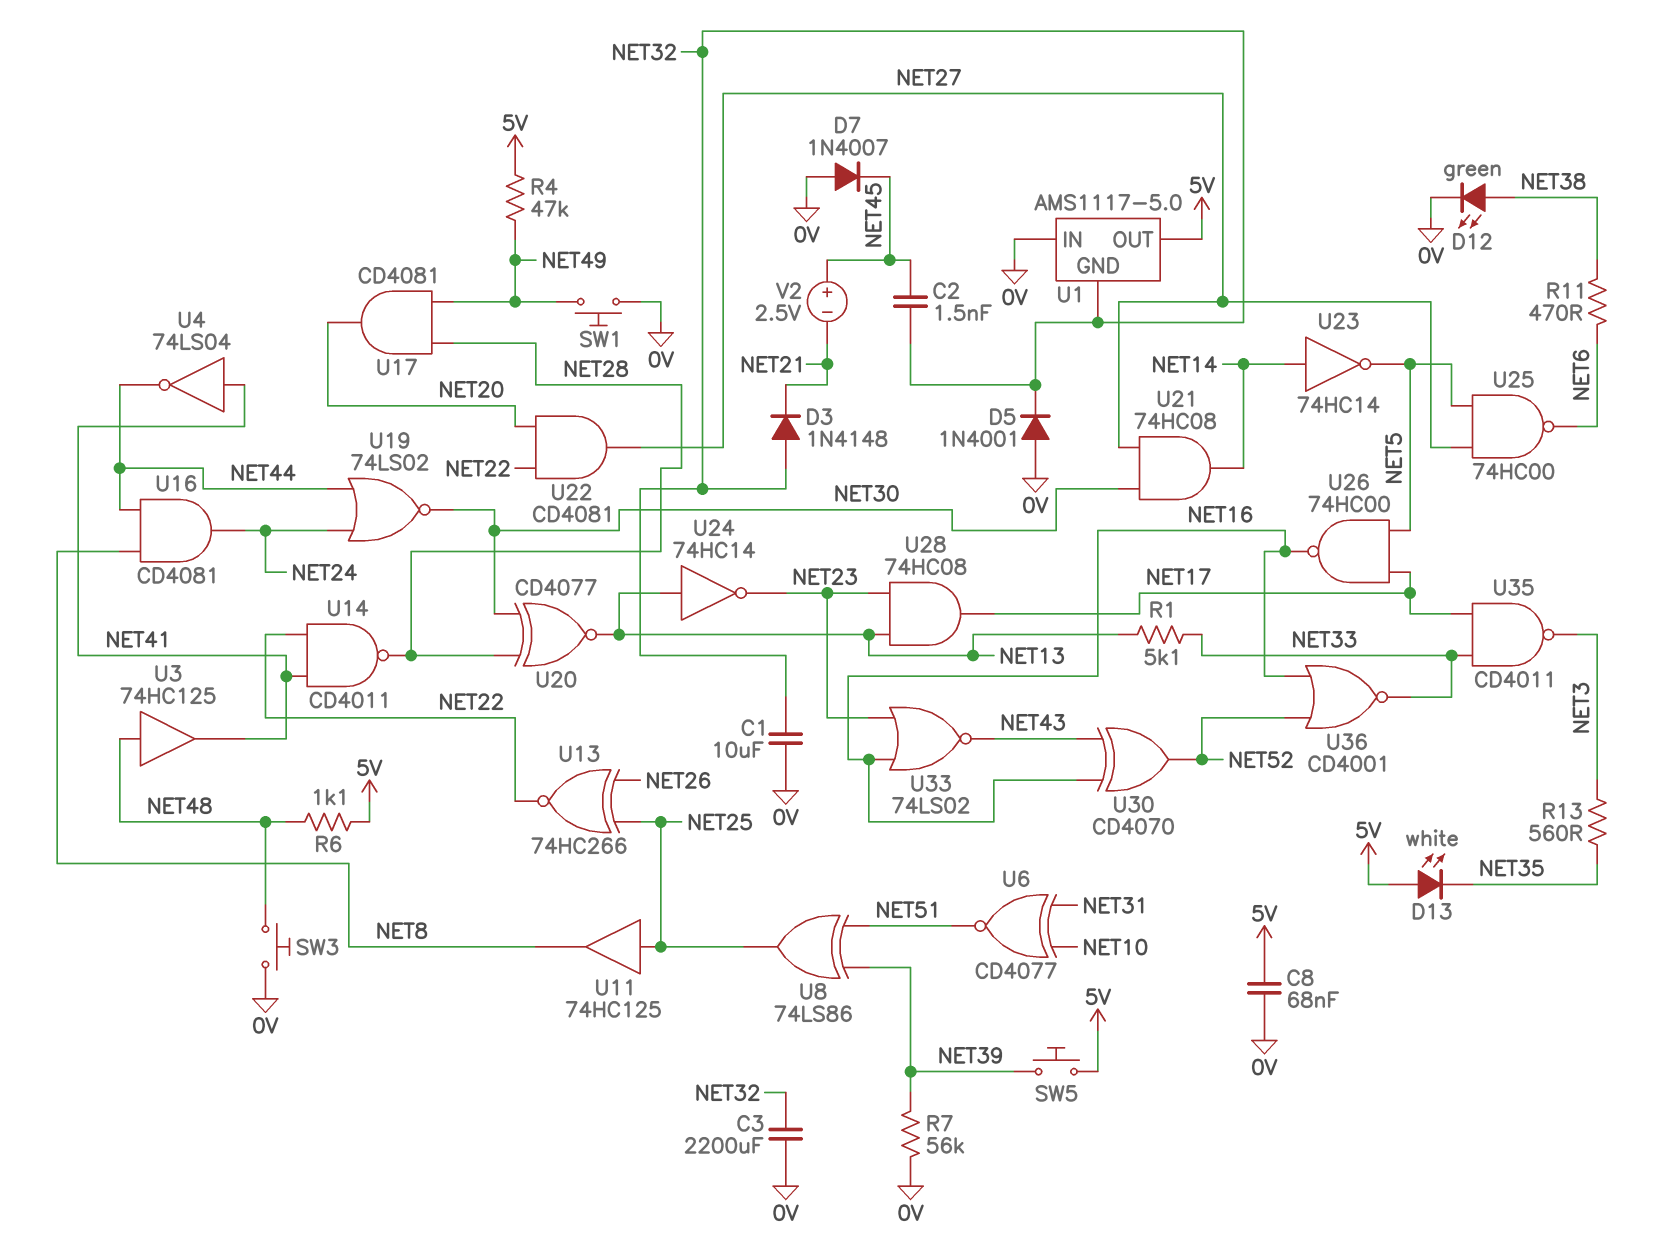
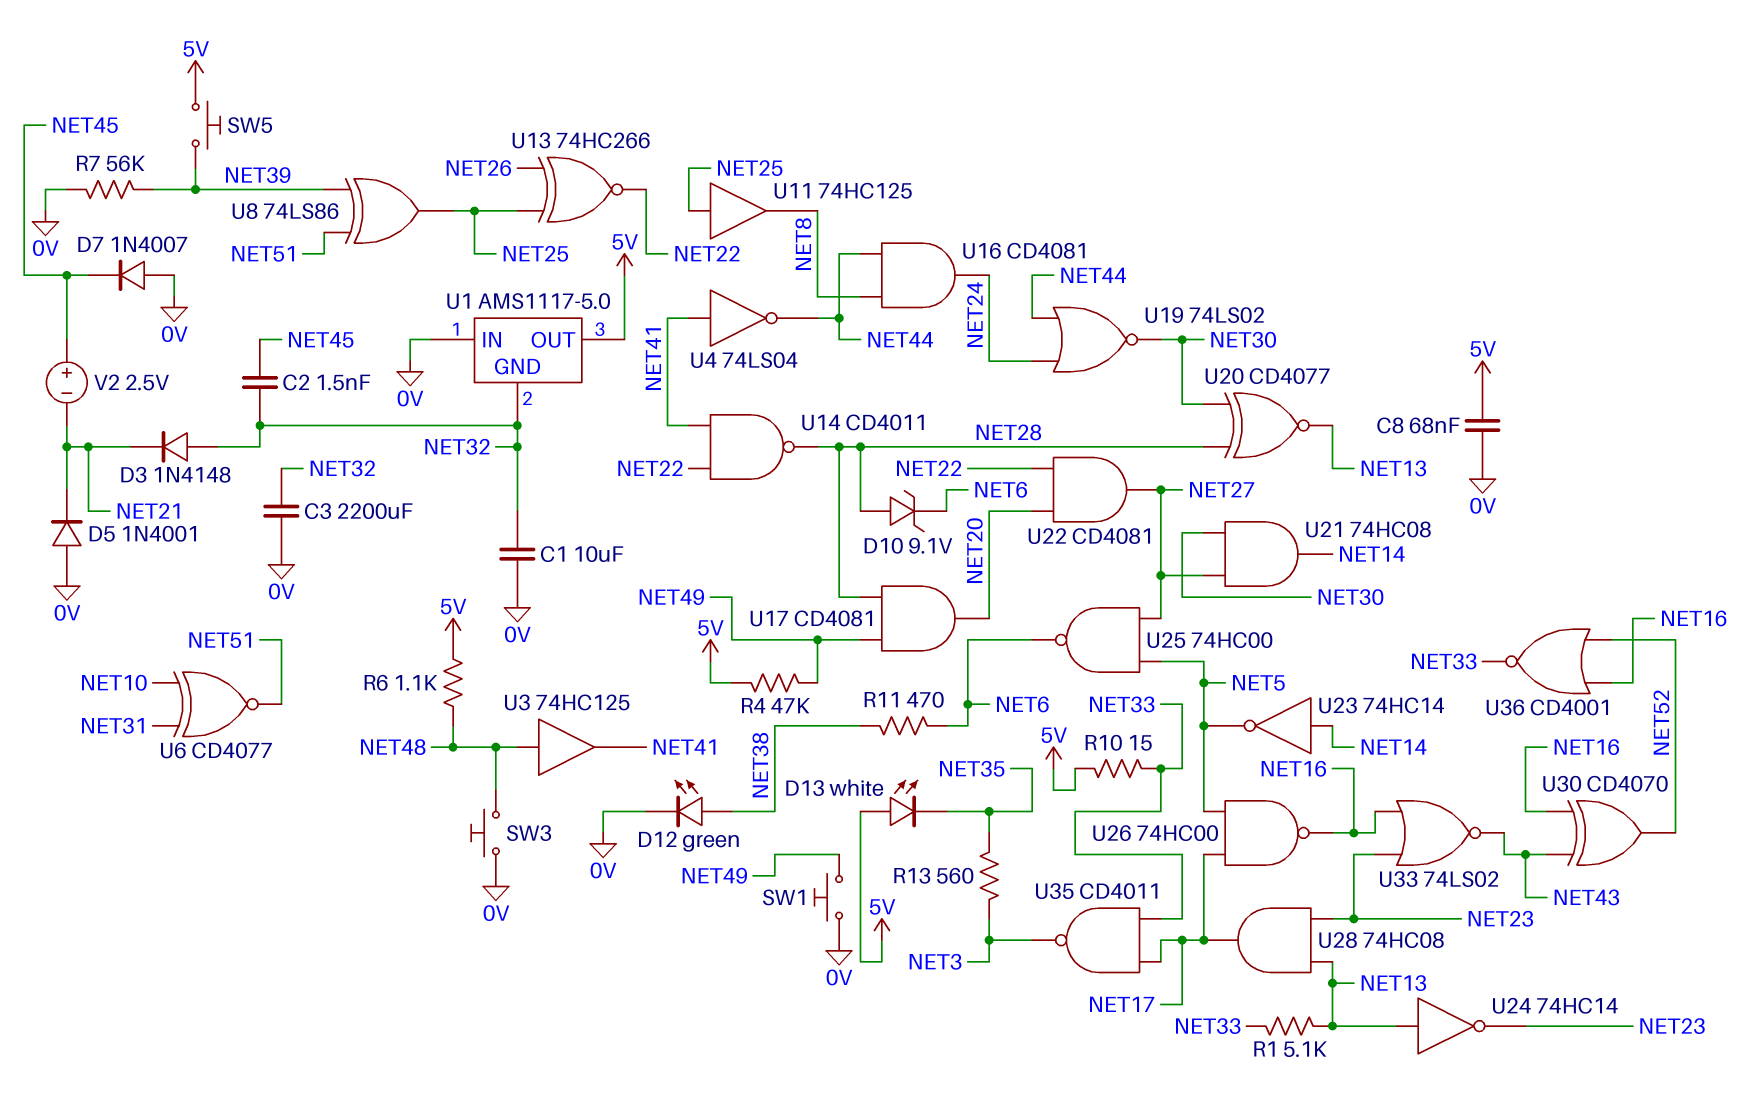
D5: diode 1N4001 (A 0V, K NET32) -> diode 1N4001 (A 0V, K NET21)
D10: none -> zener 9.1V (A NET28, K NET6)
R10: none -> 15 (5V, NET33)

